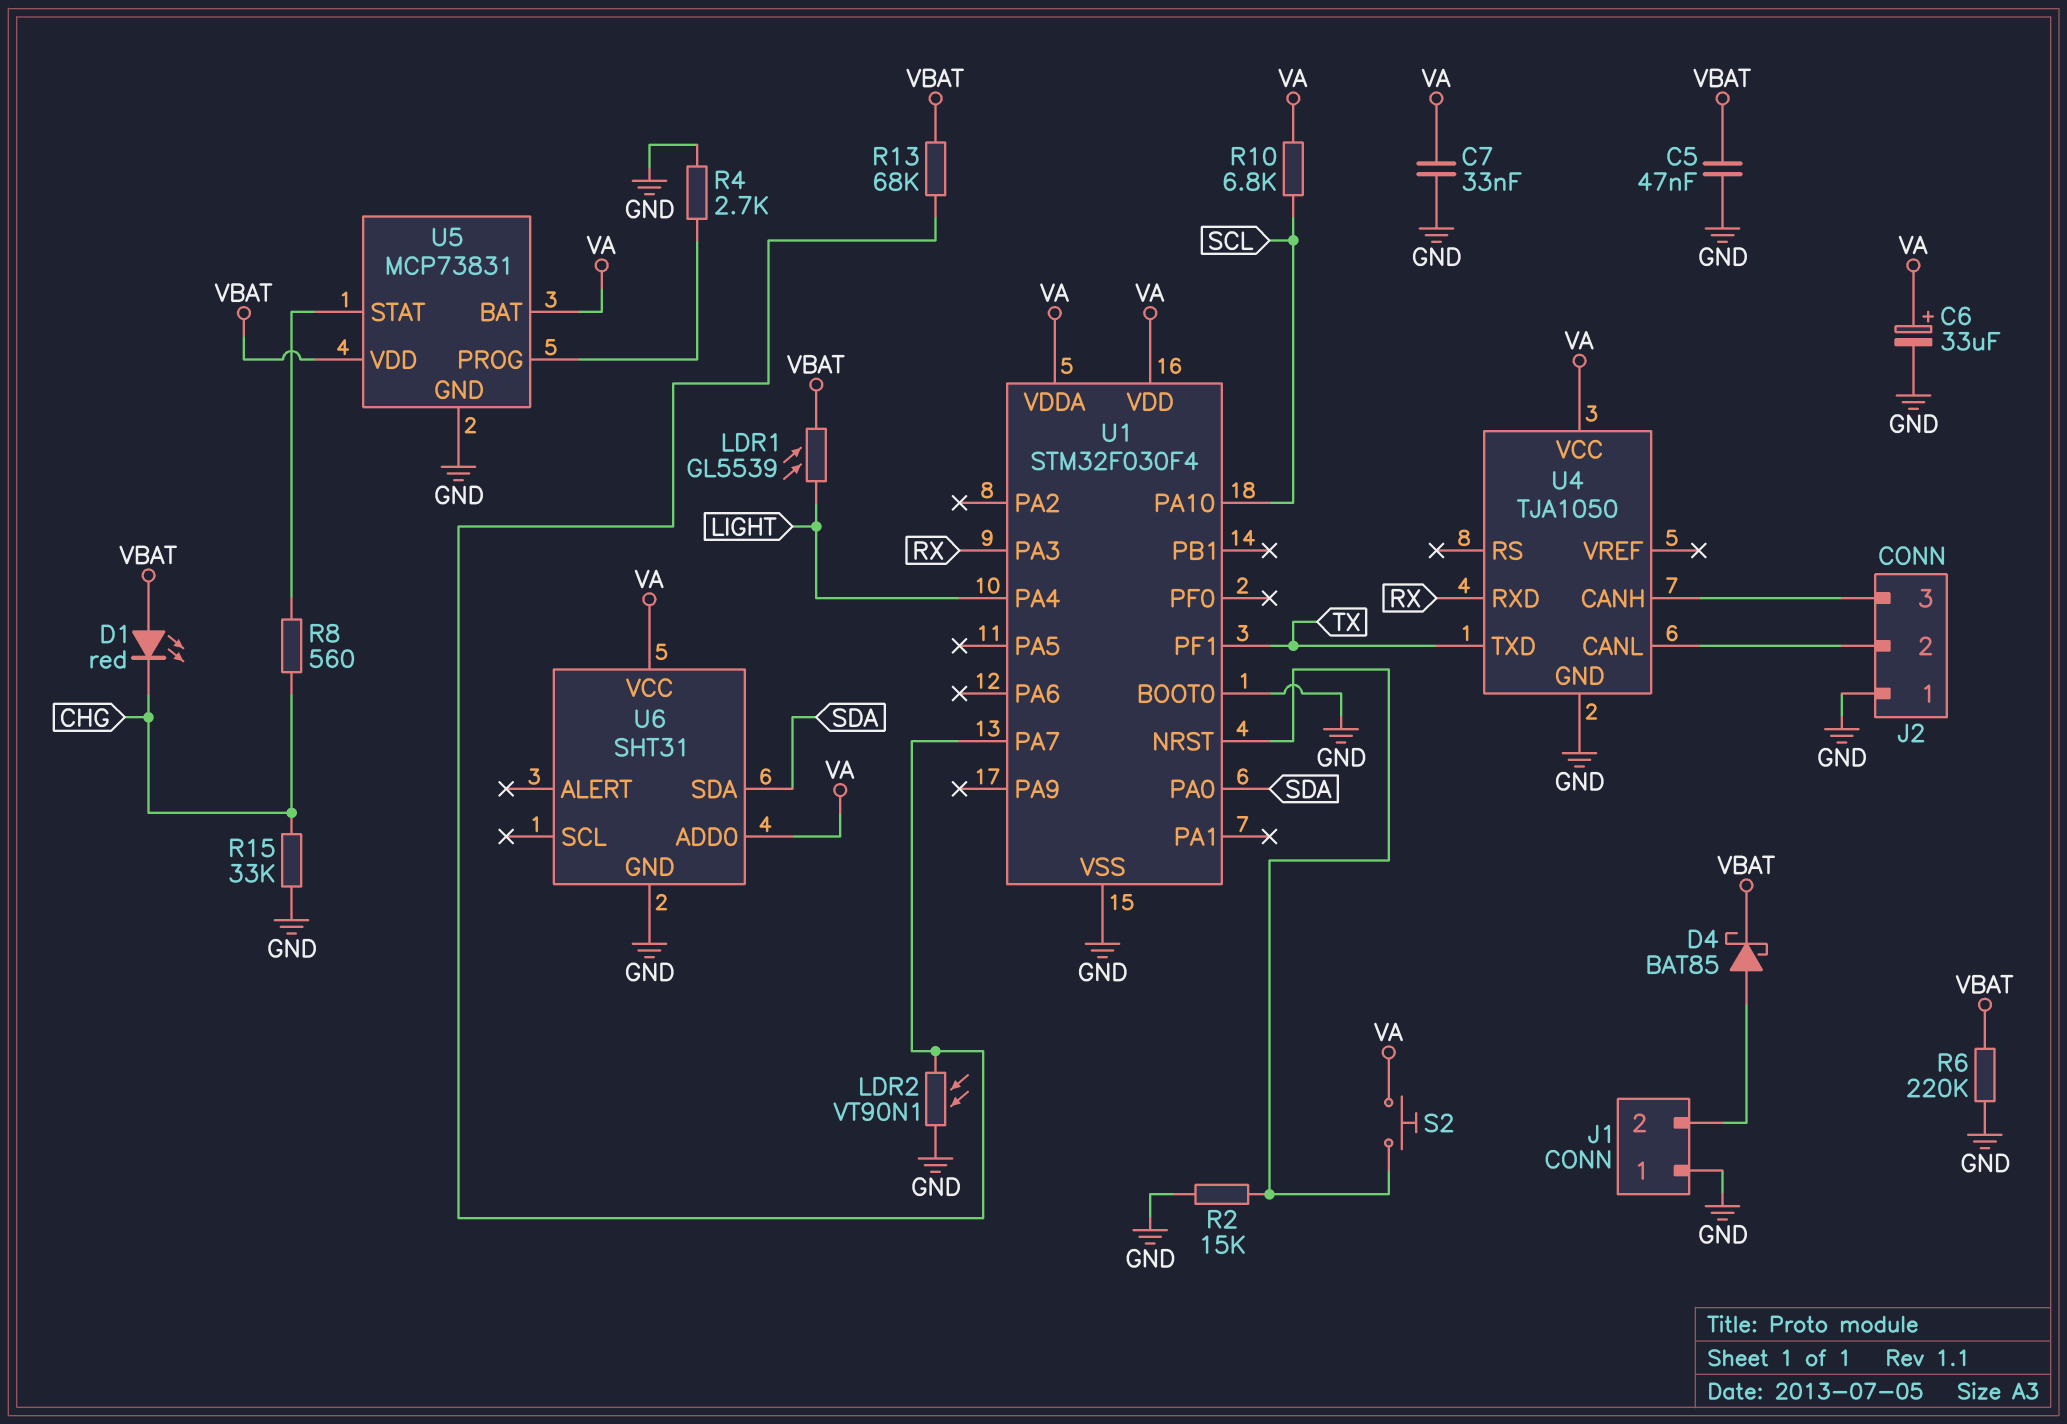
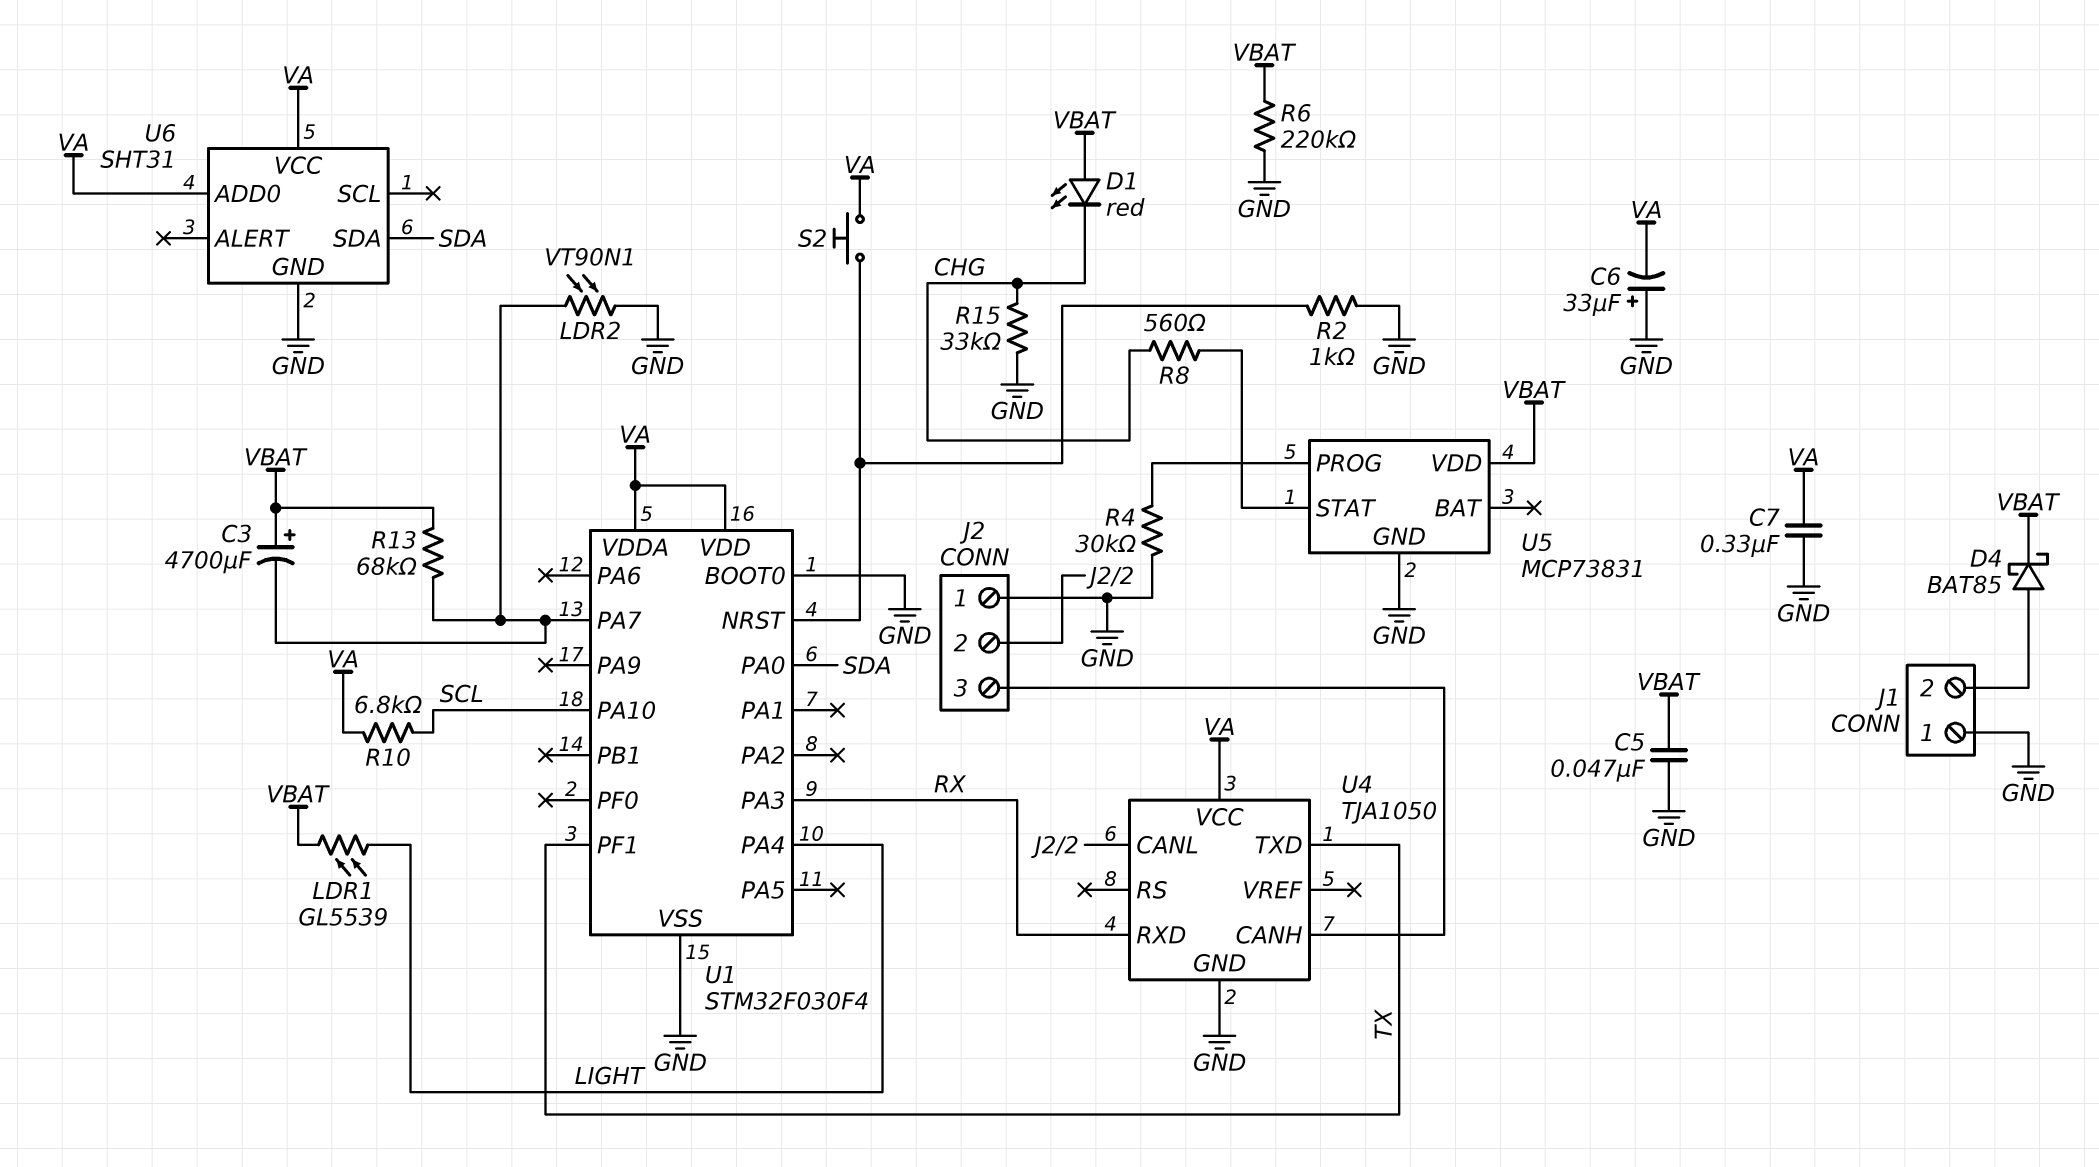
C3: none -> 4700uF (plus VBAT, minus U1/PA7)
C6: 33uF (plus VA, minus GND) -> 33uF (plus GND, minus VA)
C7: 33nF (GND, VA) -> 330nF (GND, VA)
R2: 15k (GND, U1/NRST) -> 1k (GND, U1/NRST)
R4: 2.7k (GND, U5/PROG) -> 30k (GND, U5/PROG)
U5 pin BAT: VA -> none

